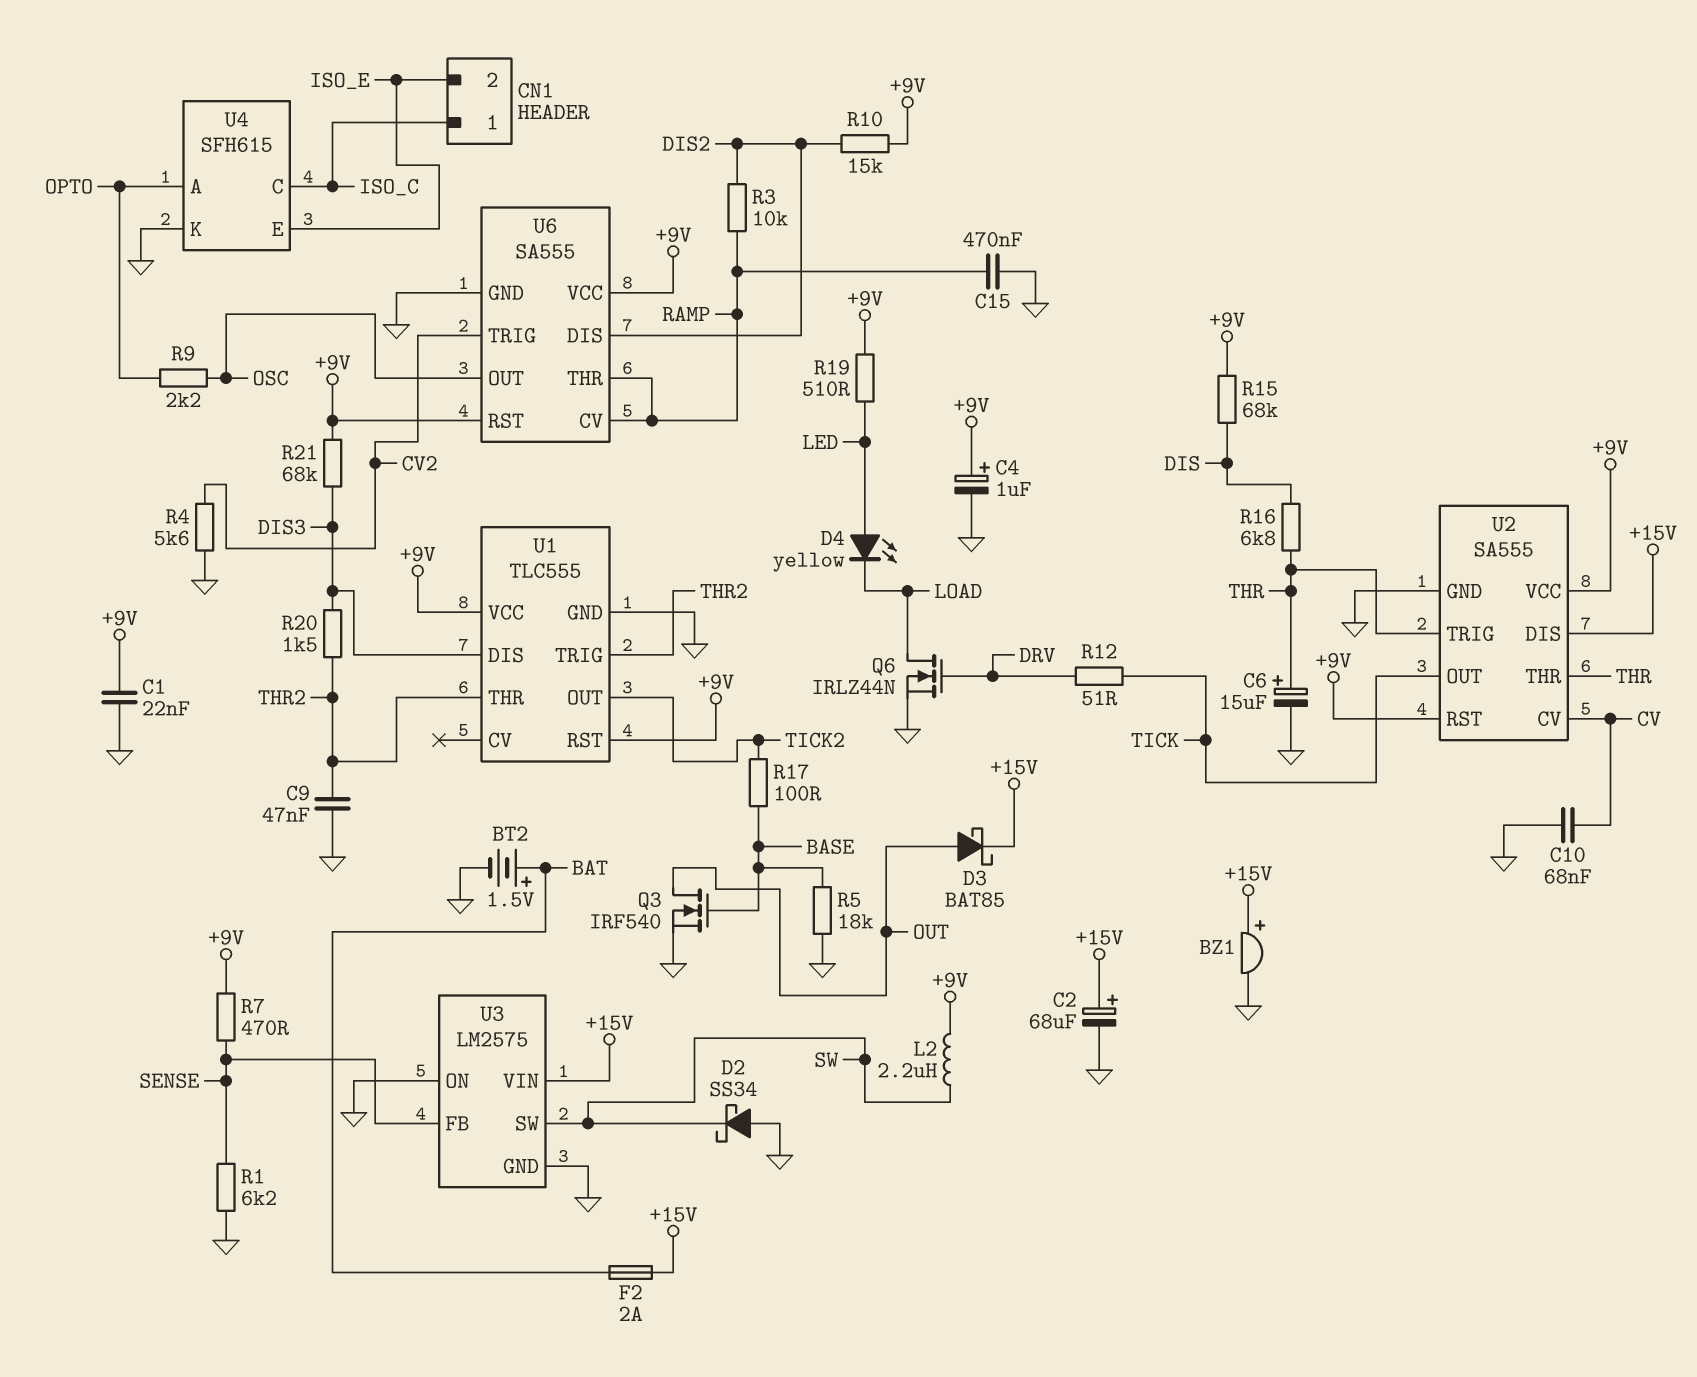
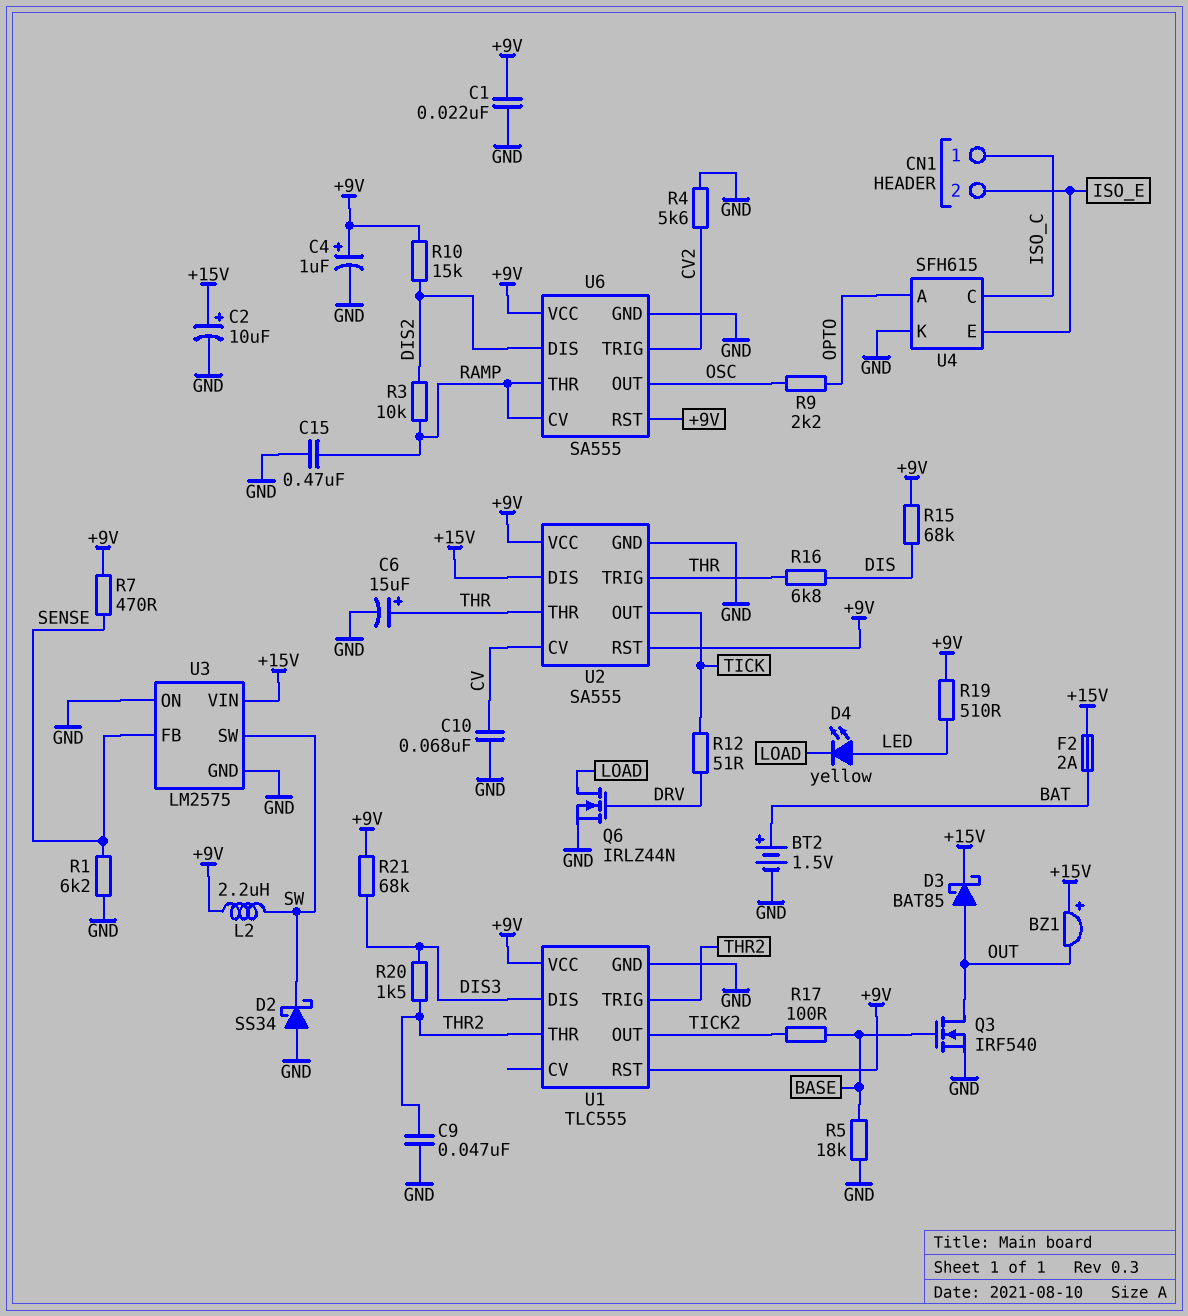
BZ1: buzzer (plus +15V, minus GND) -> buzzer (plus +15V, minus OUT)
C2: 68uF (plus +15V, minus GND) -> 10uF (plus +15V, minus GND)

